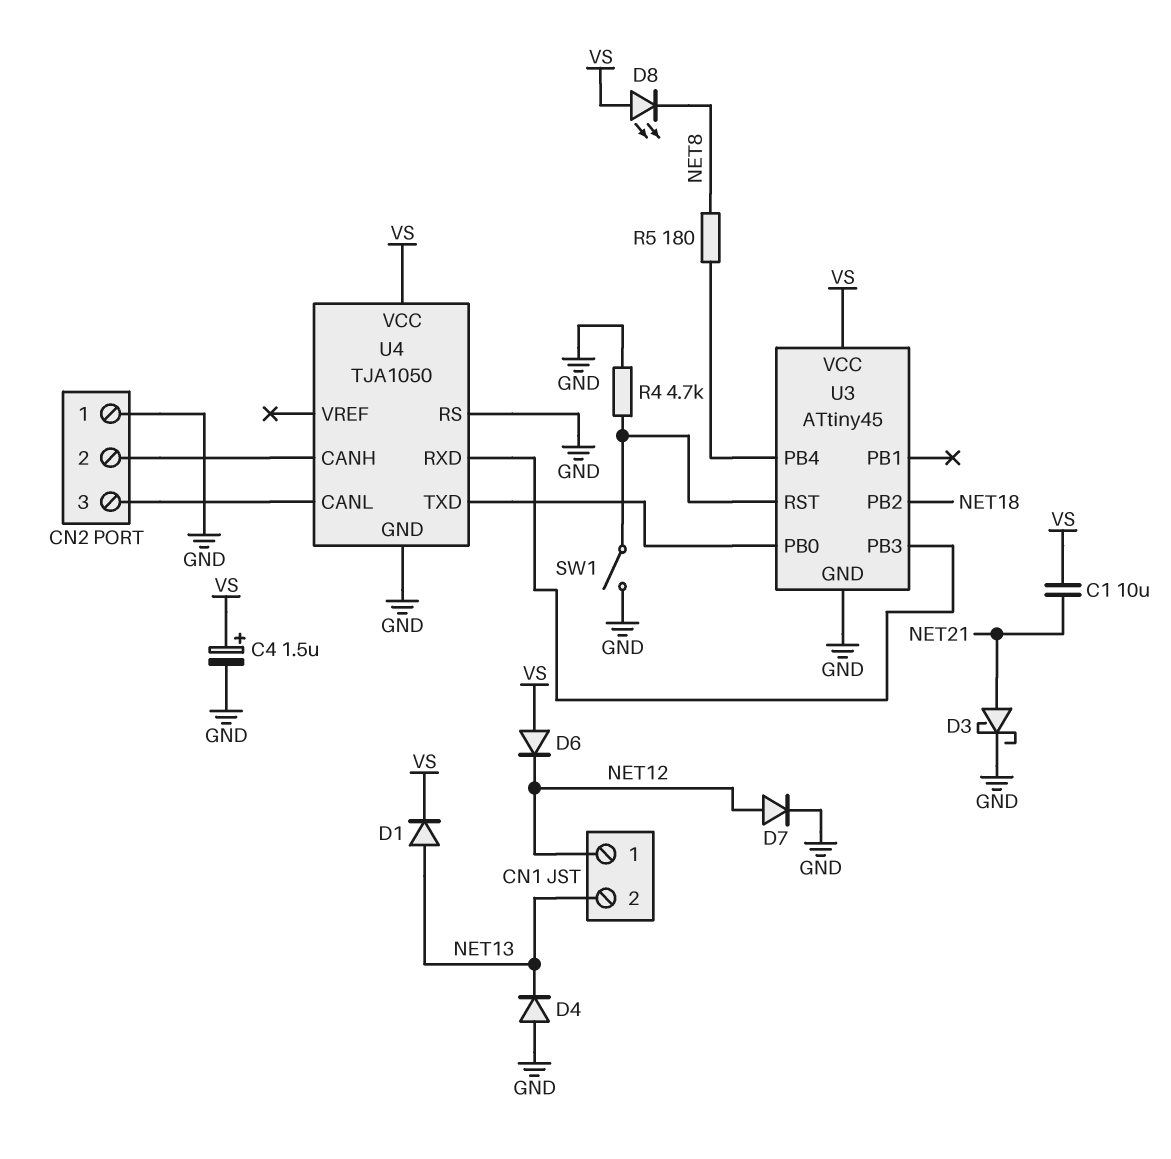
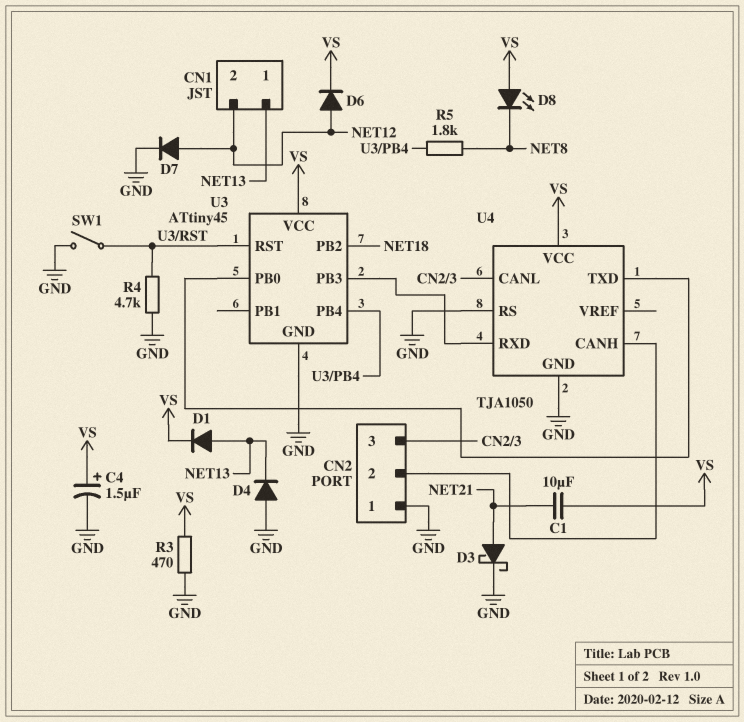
CN1 pin 1: NET12 -> NET13
CN1 pin 2: NET13 -> NET12
D6: diode (A VS, K NET12) -> diode (A NET12, K VS)
R3: none -> 470 (GND, VS)
R5: 180 (NET8, U3/PB4) -> 1.8k (NET8, U3/PB4)

